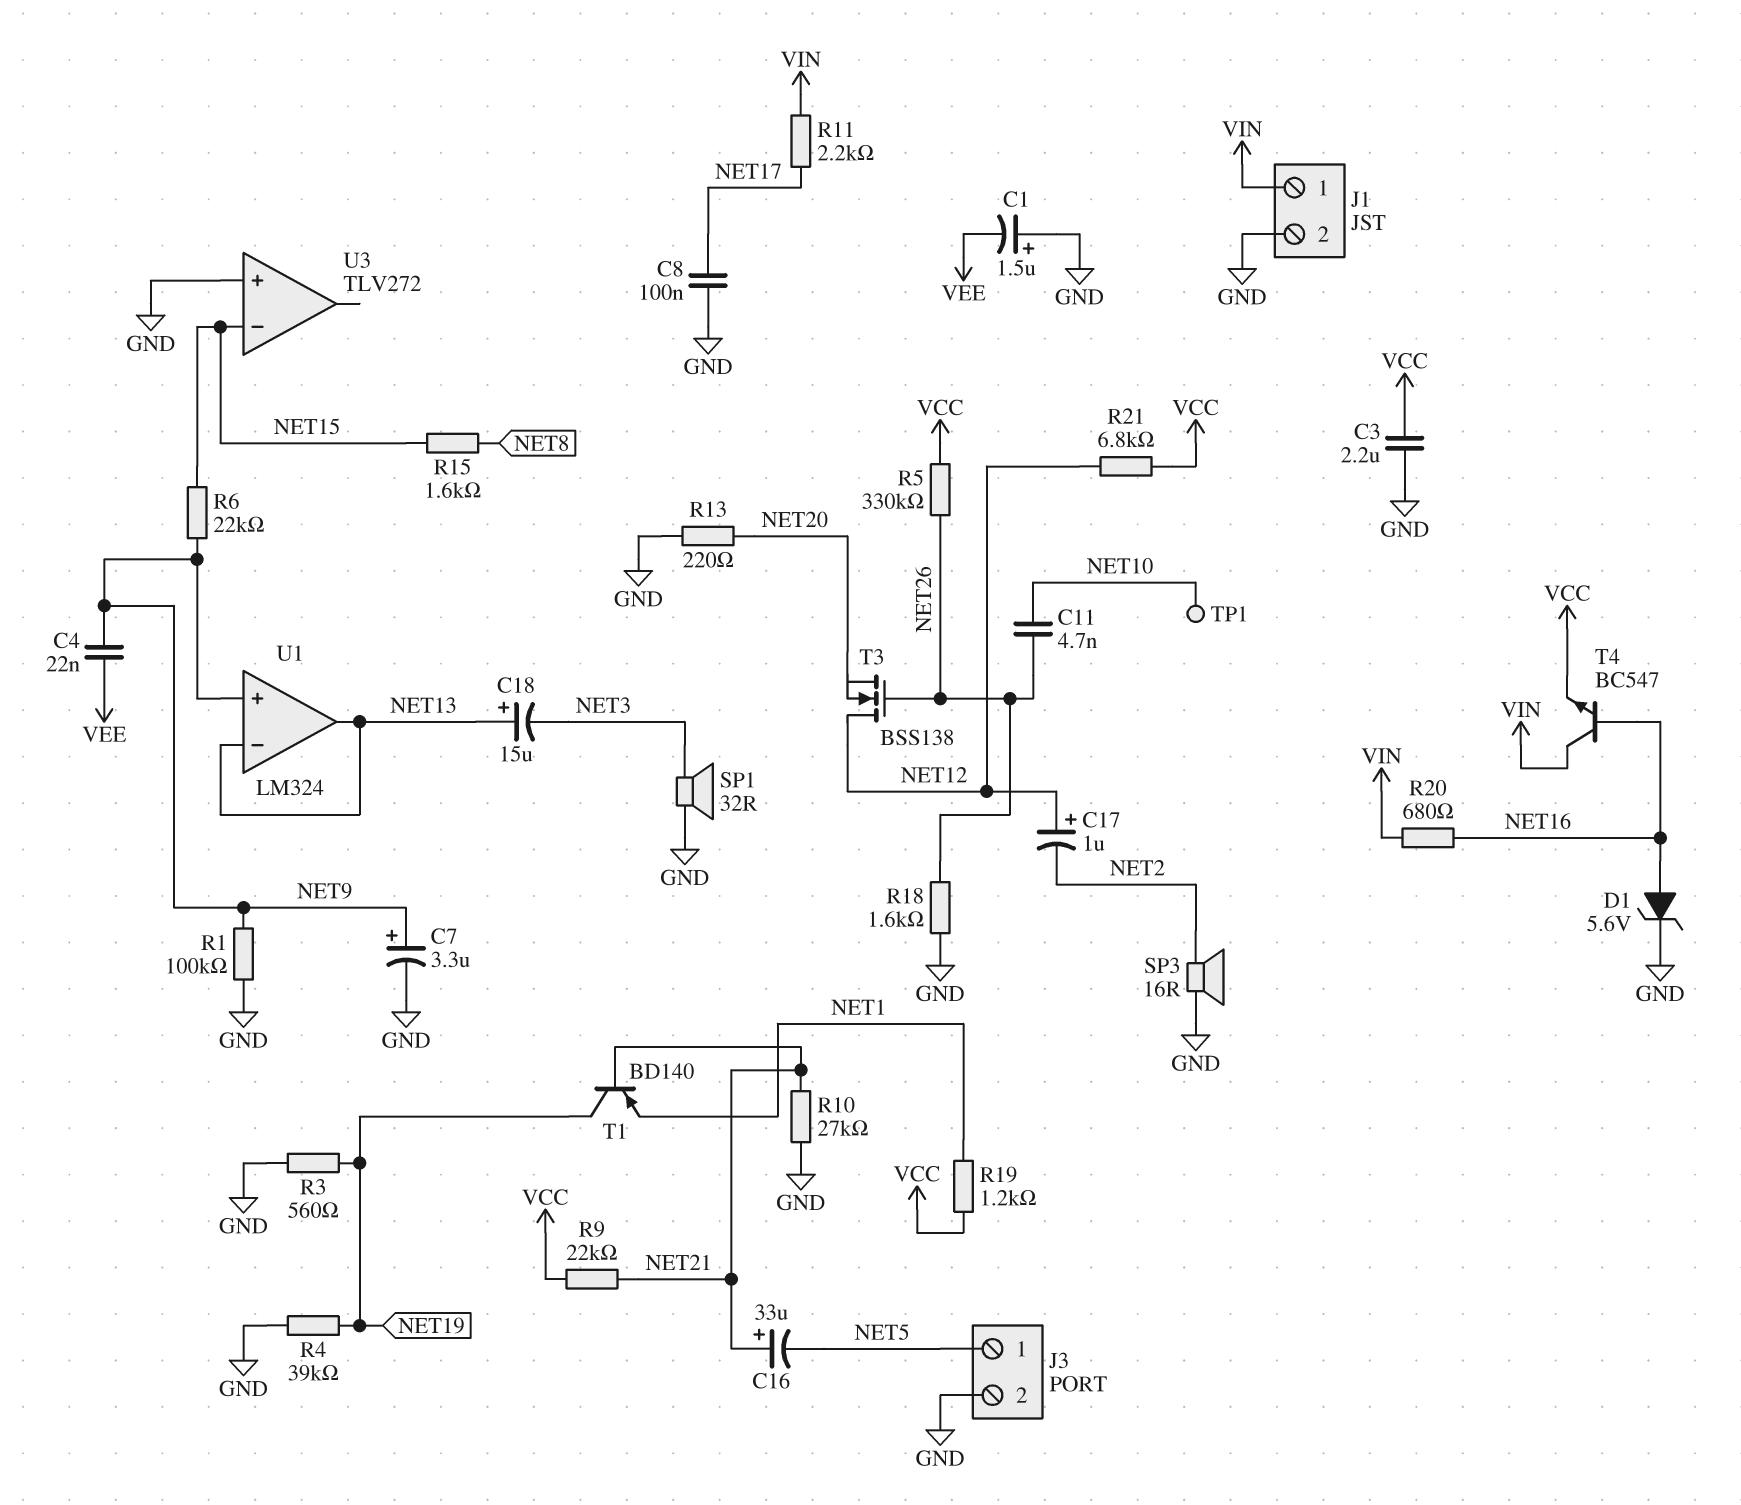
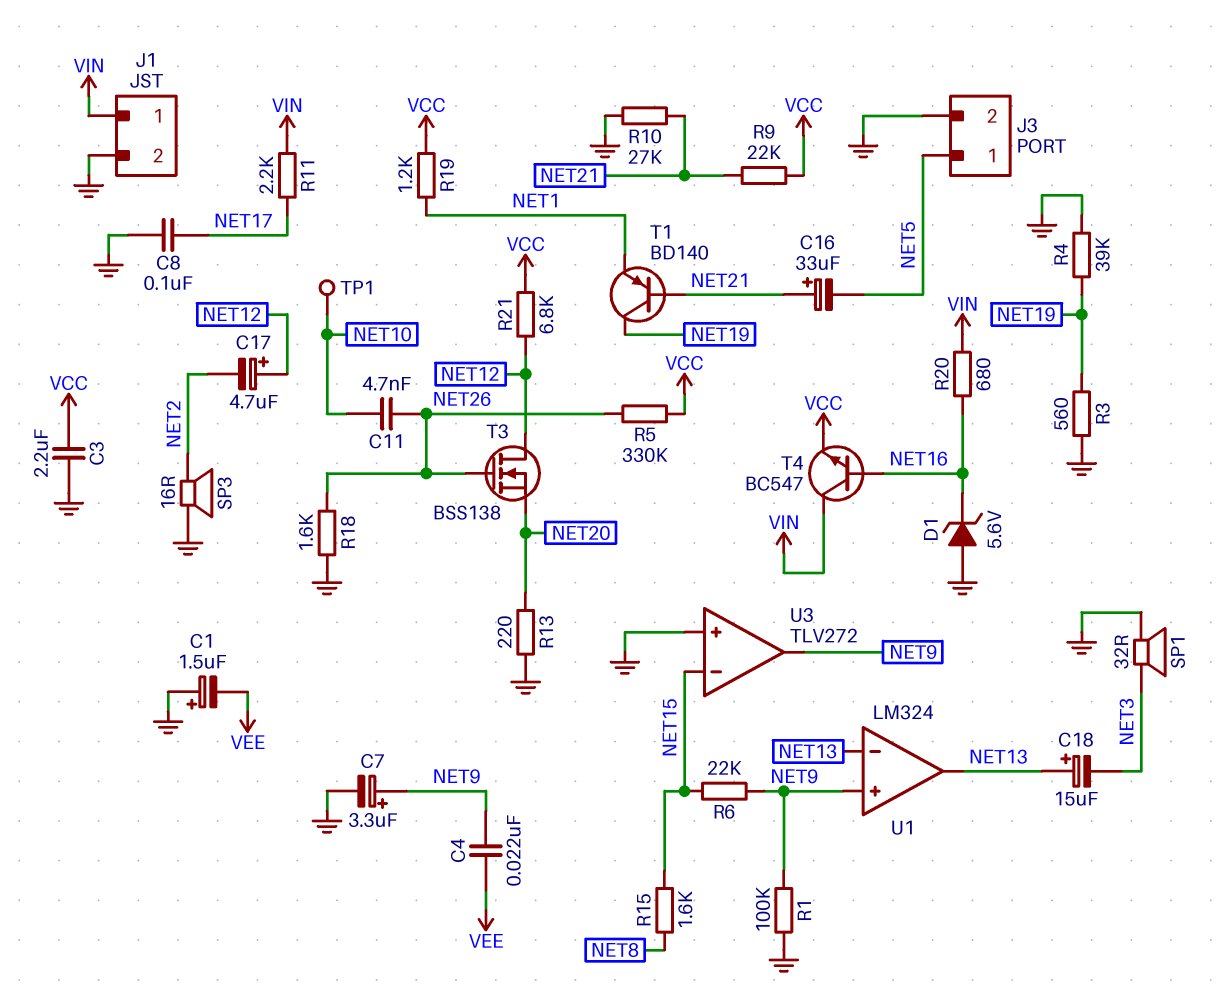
C17: 1uF (plus NET12, minus NET2) -> 4.7uF (plus NET12, minus NET2)
D1: zener 5.6V (A NET16, K GND) -> zener 5.6V (A GND, K NET16)
U3 pin out: none -> NET9

